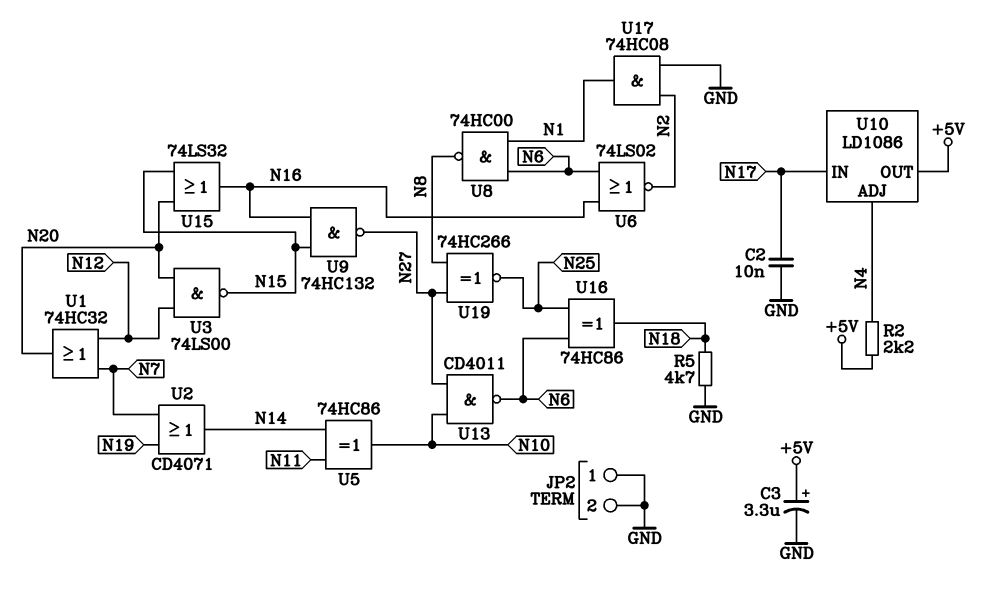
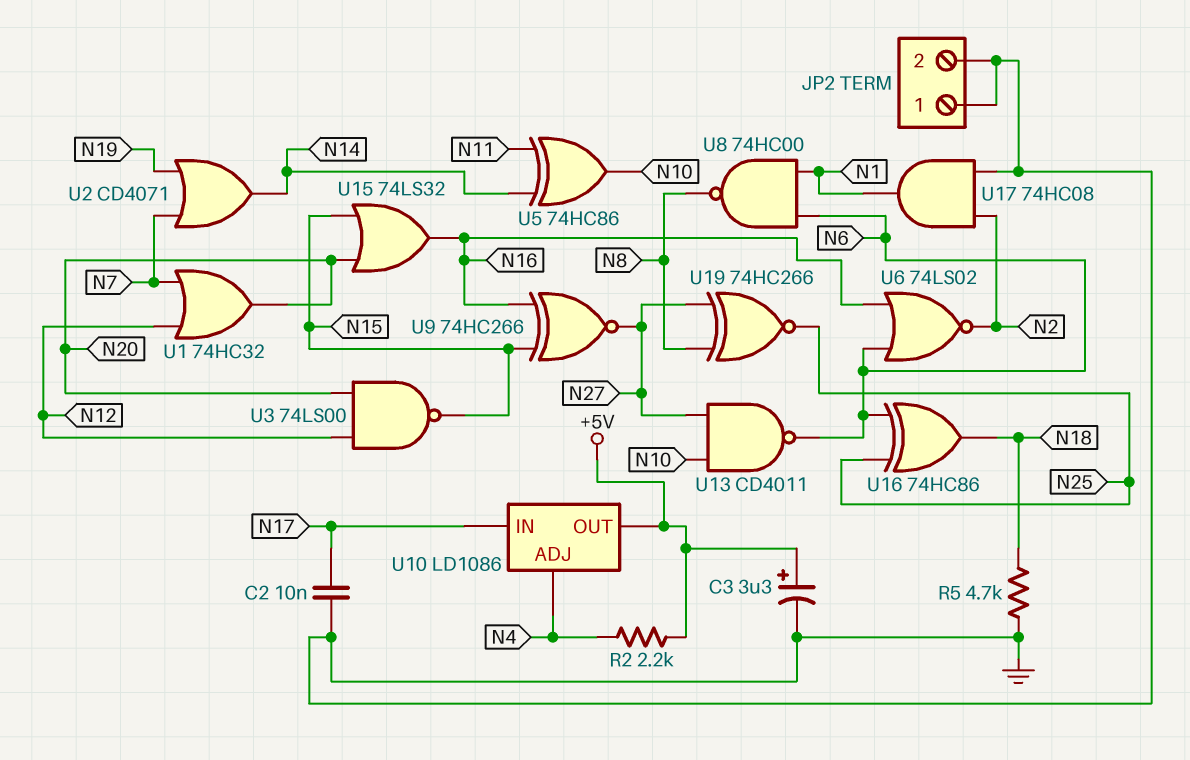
U9: NAND 74HC132 (in N15, in N16, out N27) -> XNOR 74HC266 (in N15, in N16, out N27)

